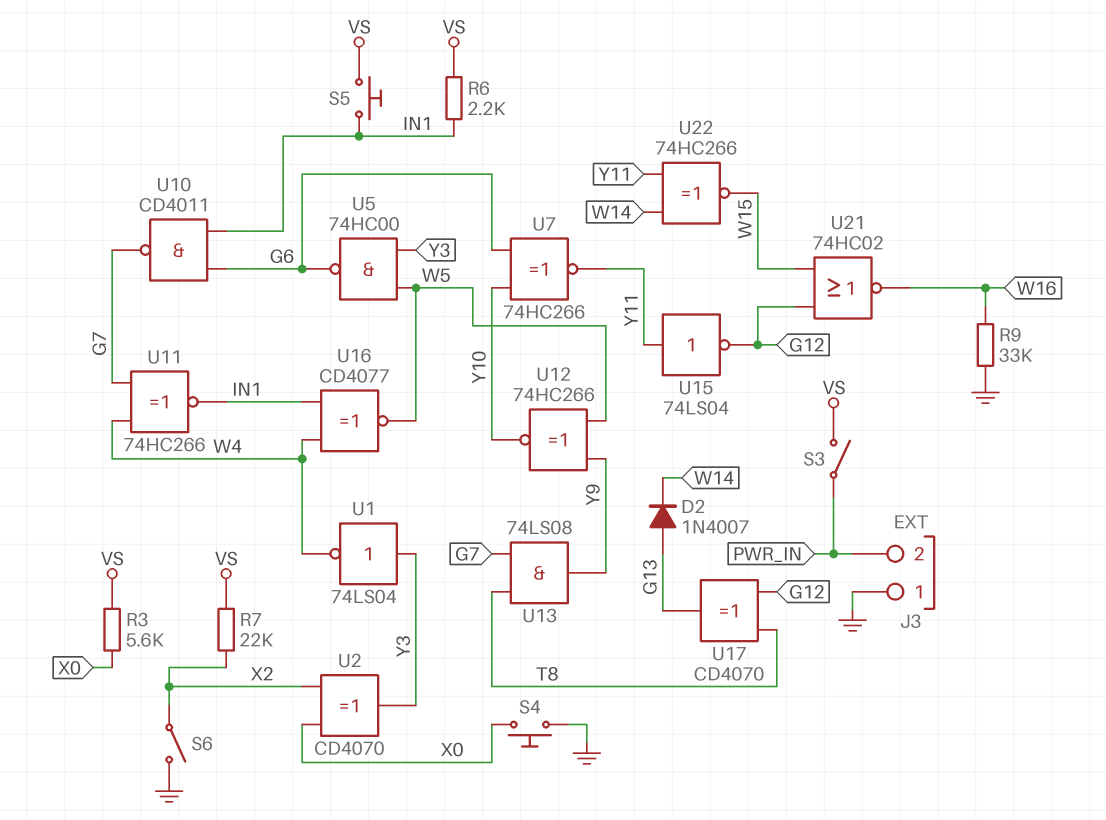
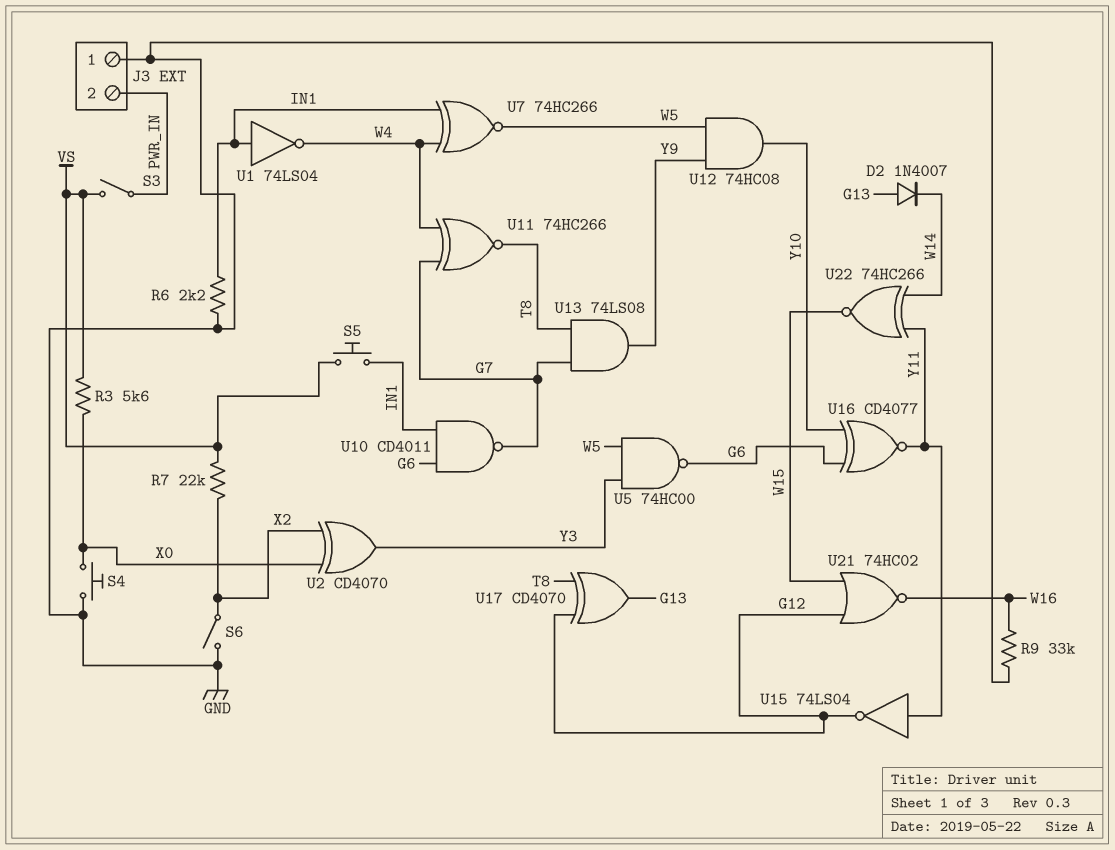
R6: 2.2k (IN1, VS) -> 2.2k (GND, IN1)
U1: NOT 74LS04 (in Y3, out W4) -> NOT 74LS04 (in IN1, out W4)
U7: XNOR 74HC266 (in G6, in Y10, out Y11) -> XNOR 74HC266 (in IN1, in W4, out W5)
U11: XNOR 74HC266 (in G7, in W4, out IN1) -> XNOR 74HC266 (in G7, in W4, out T8)
U12: XNOR 74HC266 (in W5, in Y9, out Y10) -> AND 74HC08 (in W5, in Y9, out Y10)
U16: XNOR CD4077 (in IN1, in W4, out W5) -> XNOR CD4077 (in G6, in Y10, out Y11)

